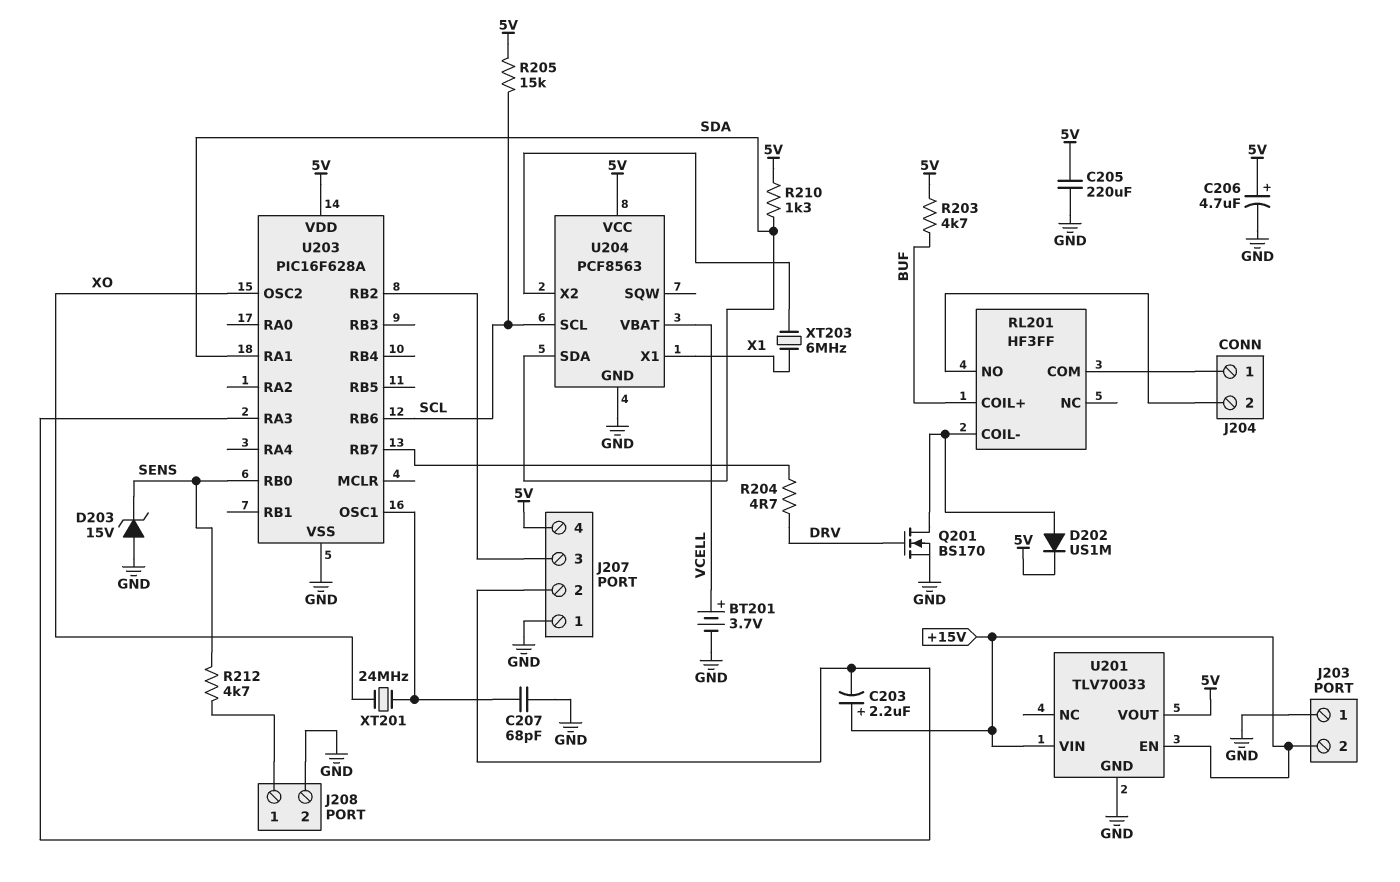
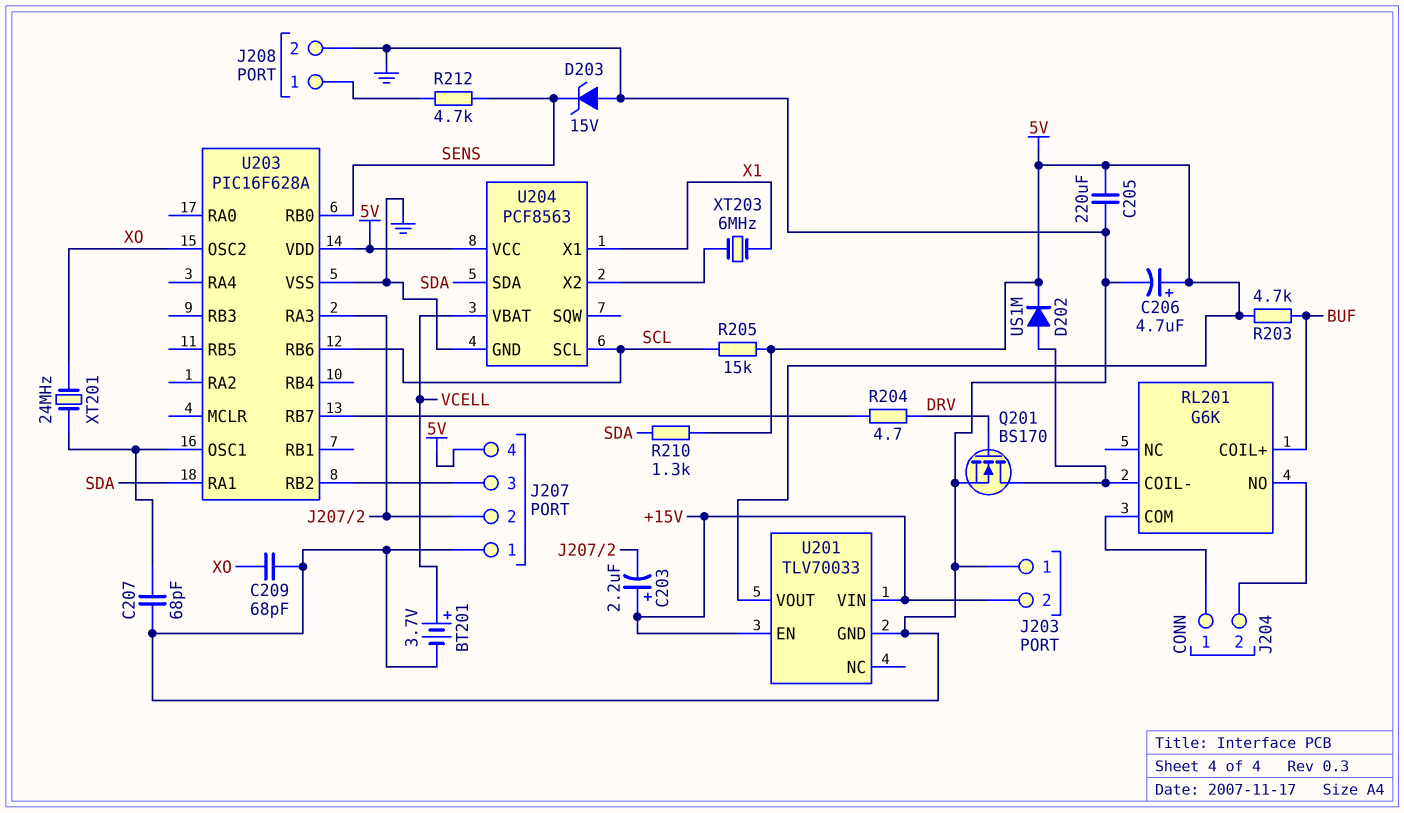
C209: none -> 68pF (GND, XO)
RL201: HF3FF -> G6K

